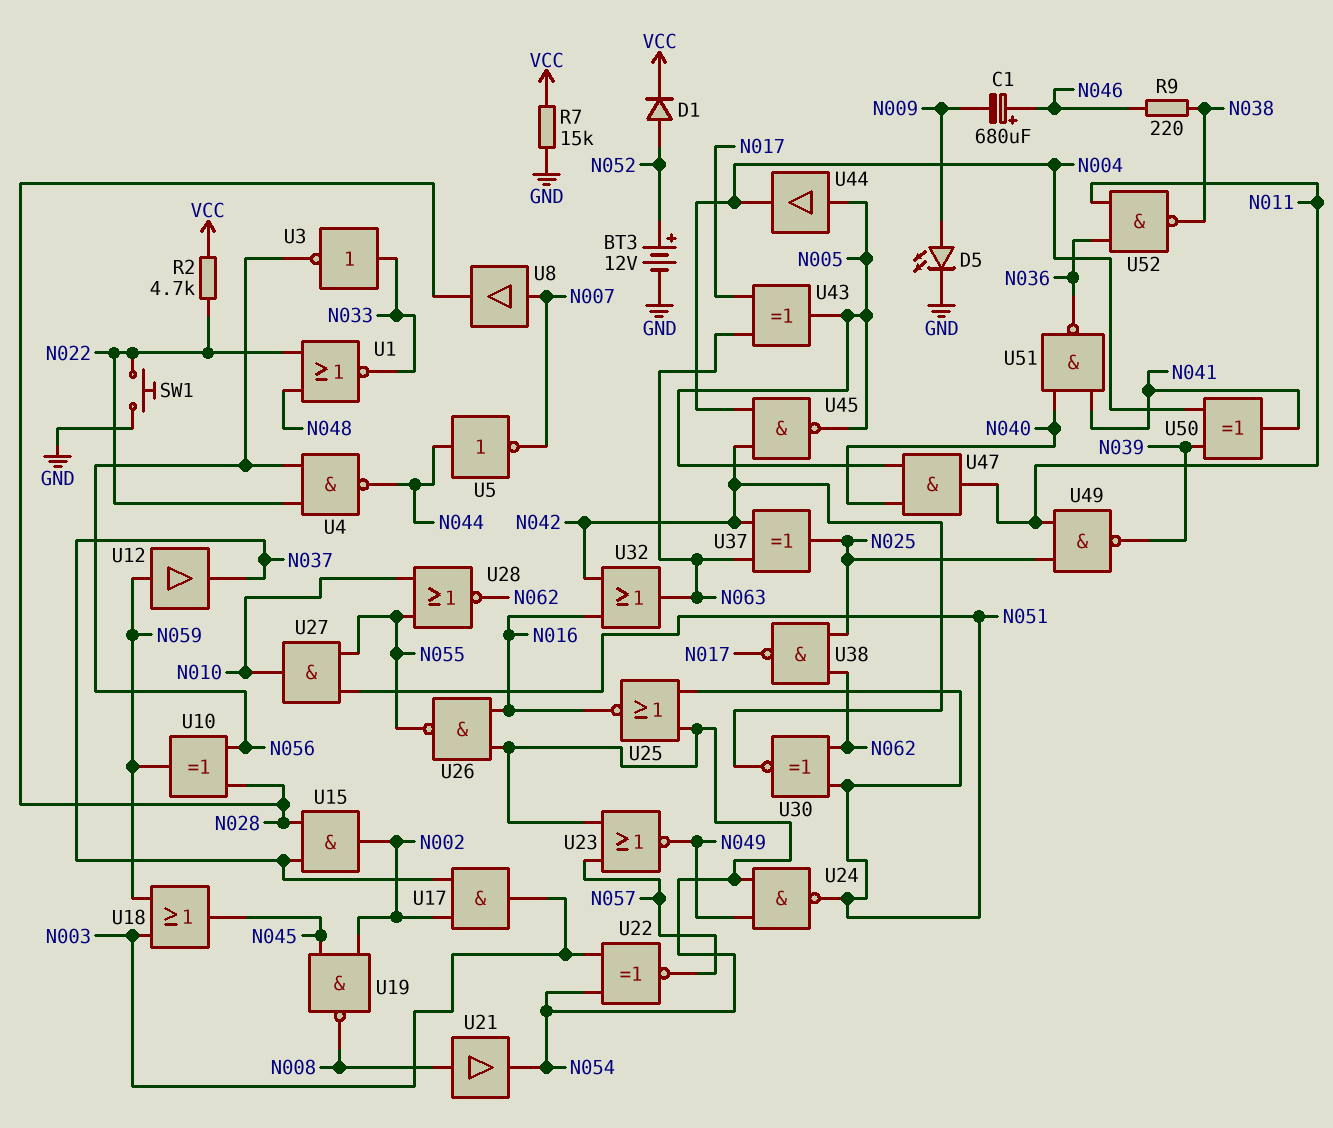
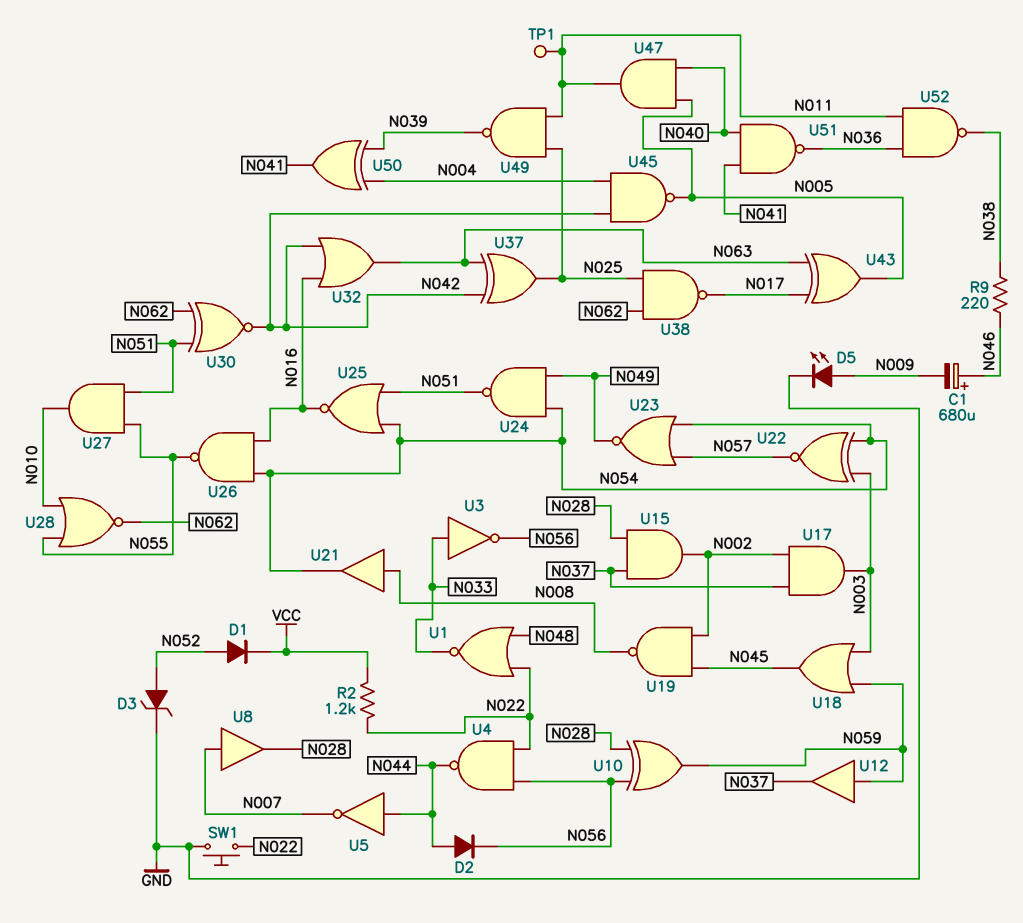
BT3: 12V (plus N052, minus GND) -> none
D2: none -> diode (A N044, K N056)
D3: none -> zener (A N052, K GND)
R2: 4.7k (N022, VCC) -> 1.2k (N022, VCC)
R7: 15k (GND, VCC) -> none
TP1: none -> test point (N011)
U44: buffer (in N005, out N004) -> none

